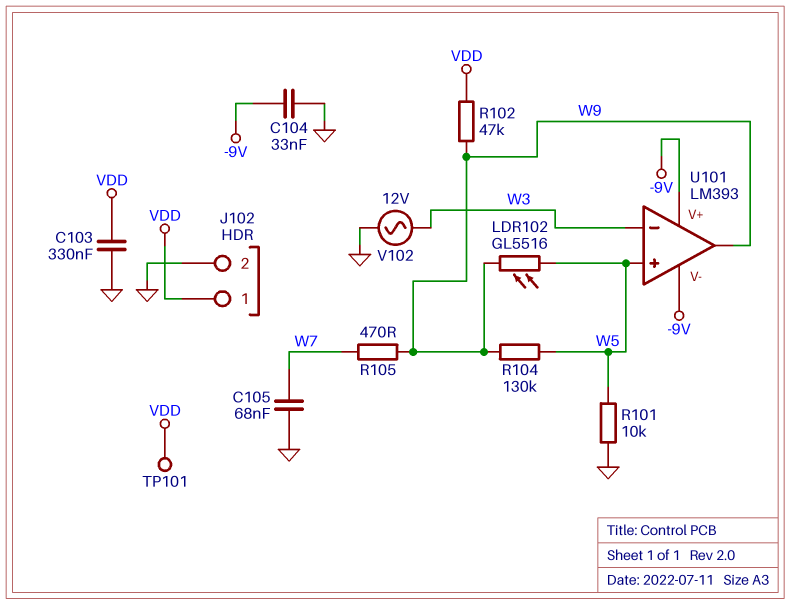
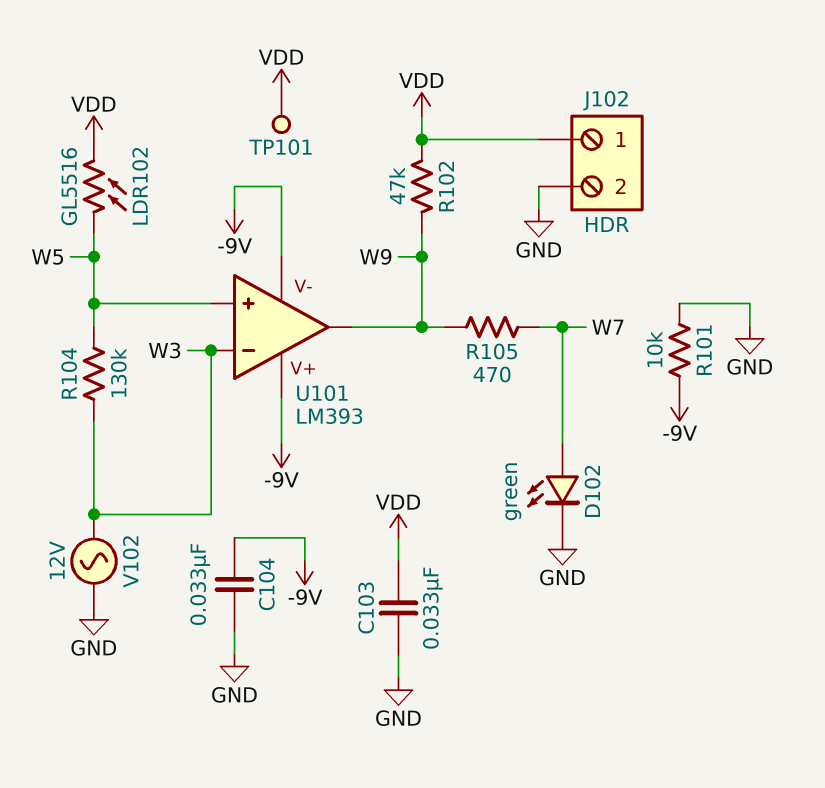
C103: 330nF (GND, VDD) -> 33nF (GND, VDD)
C105: 68nF (GND, W7) -> none
D102: none -> LED green (A W7, K GND)
LDR102: GL5516 (W5, W9) -> GL5516 (VDD, W5)
R101: 10k (GND, W5) -> 10k (-9V, GND)
R104: 130k (W5, W9) -> 130k (W3, W5)

